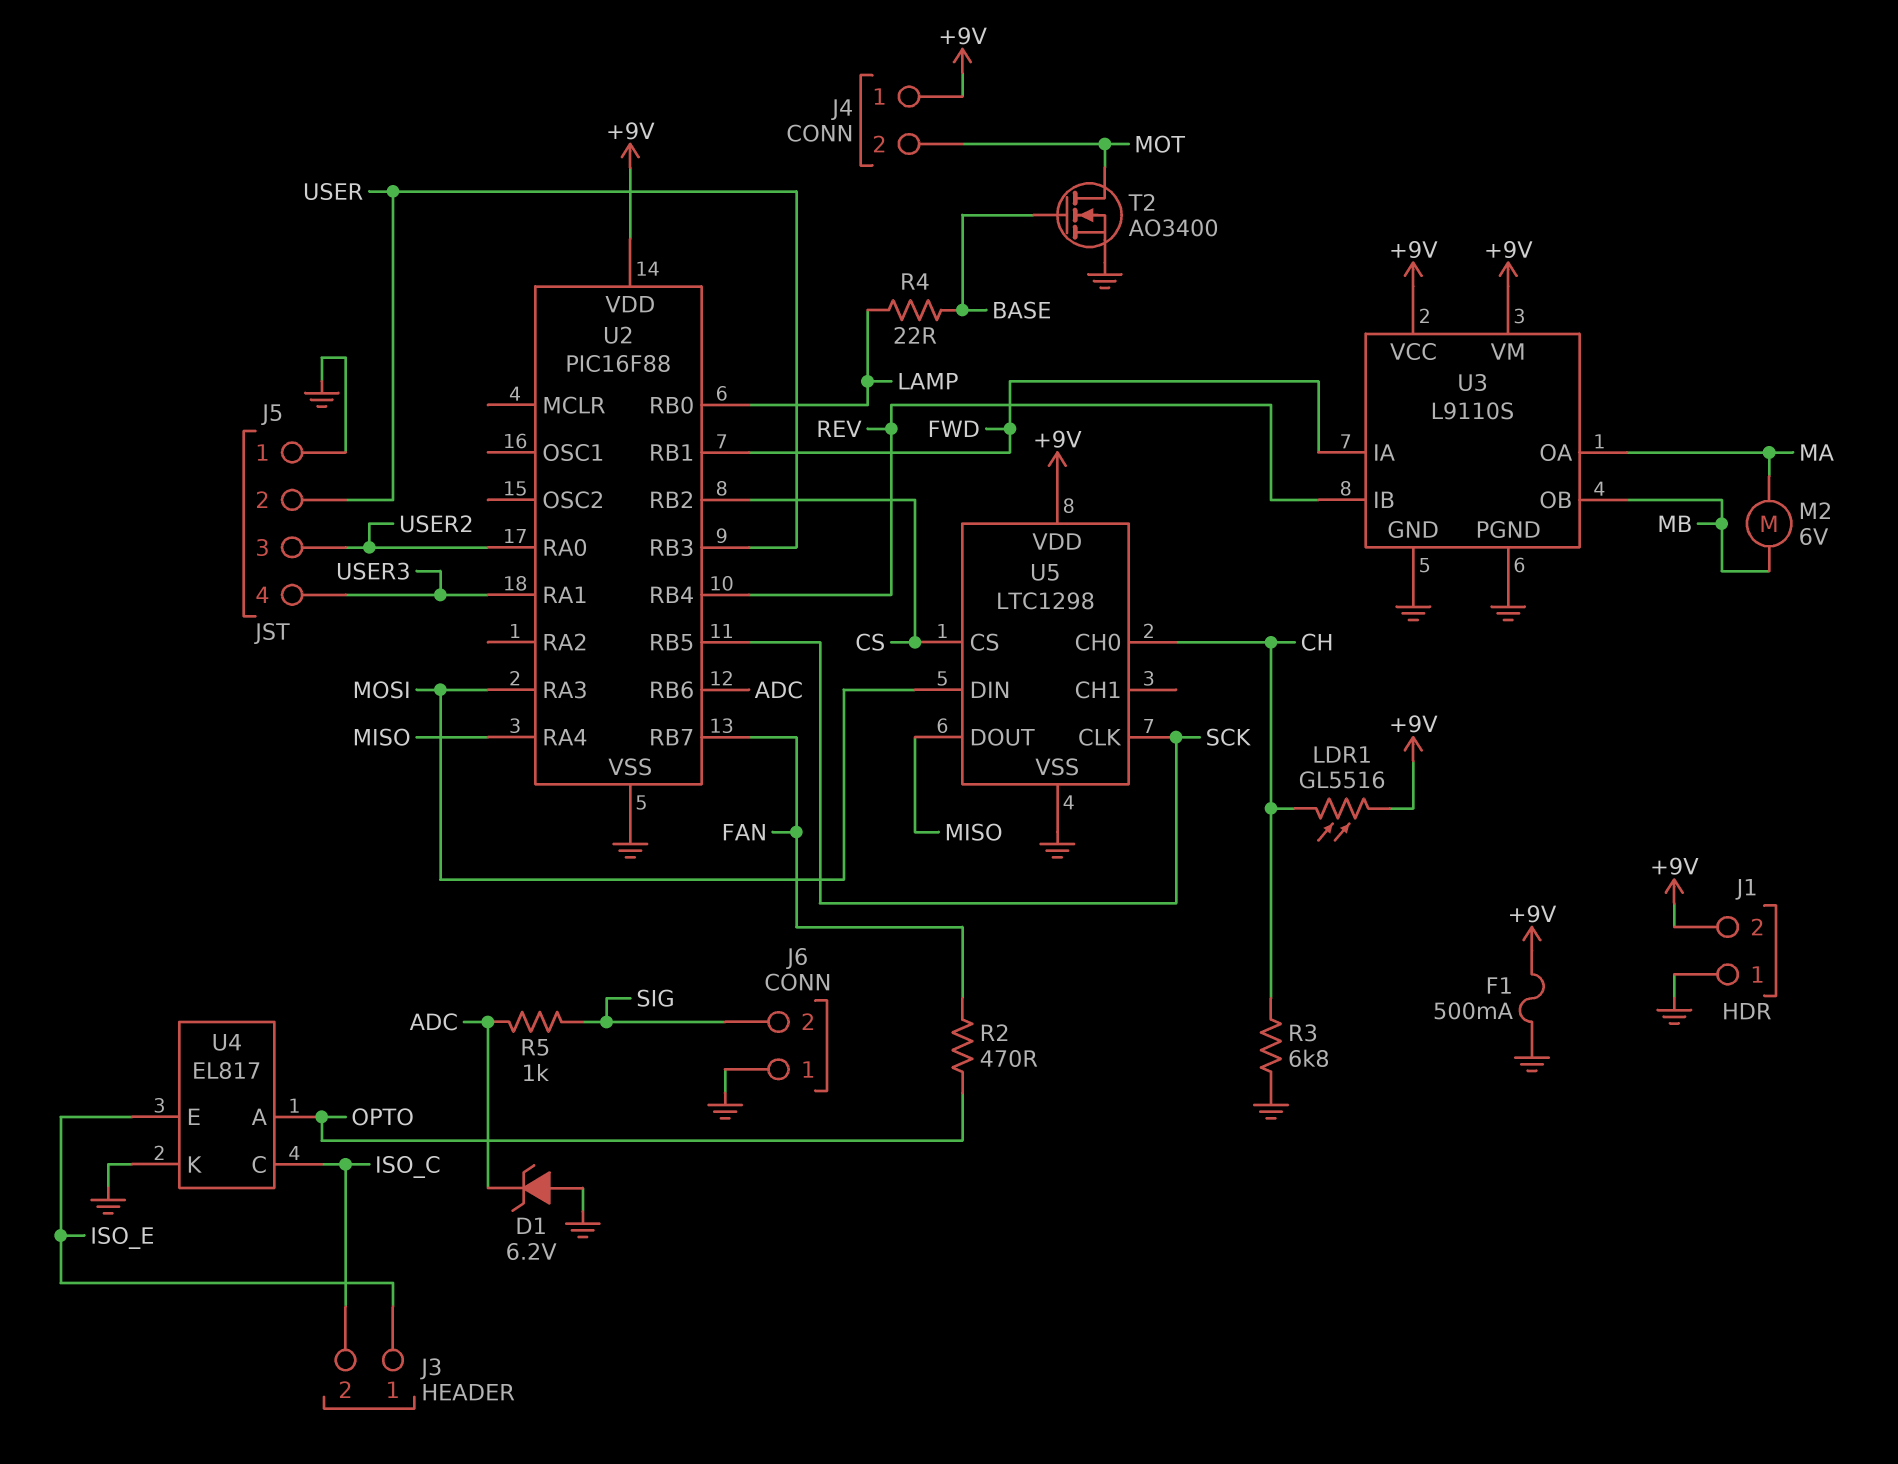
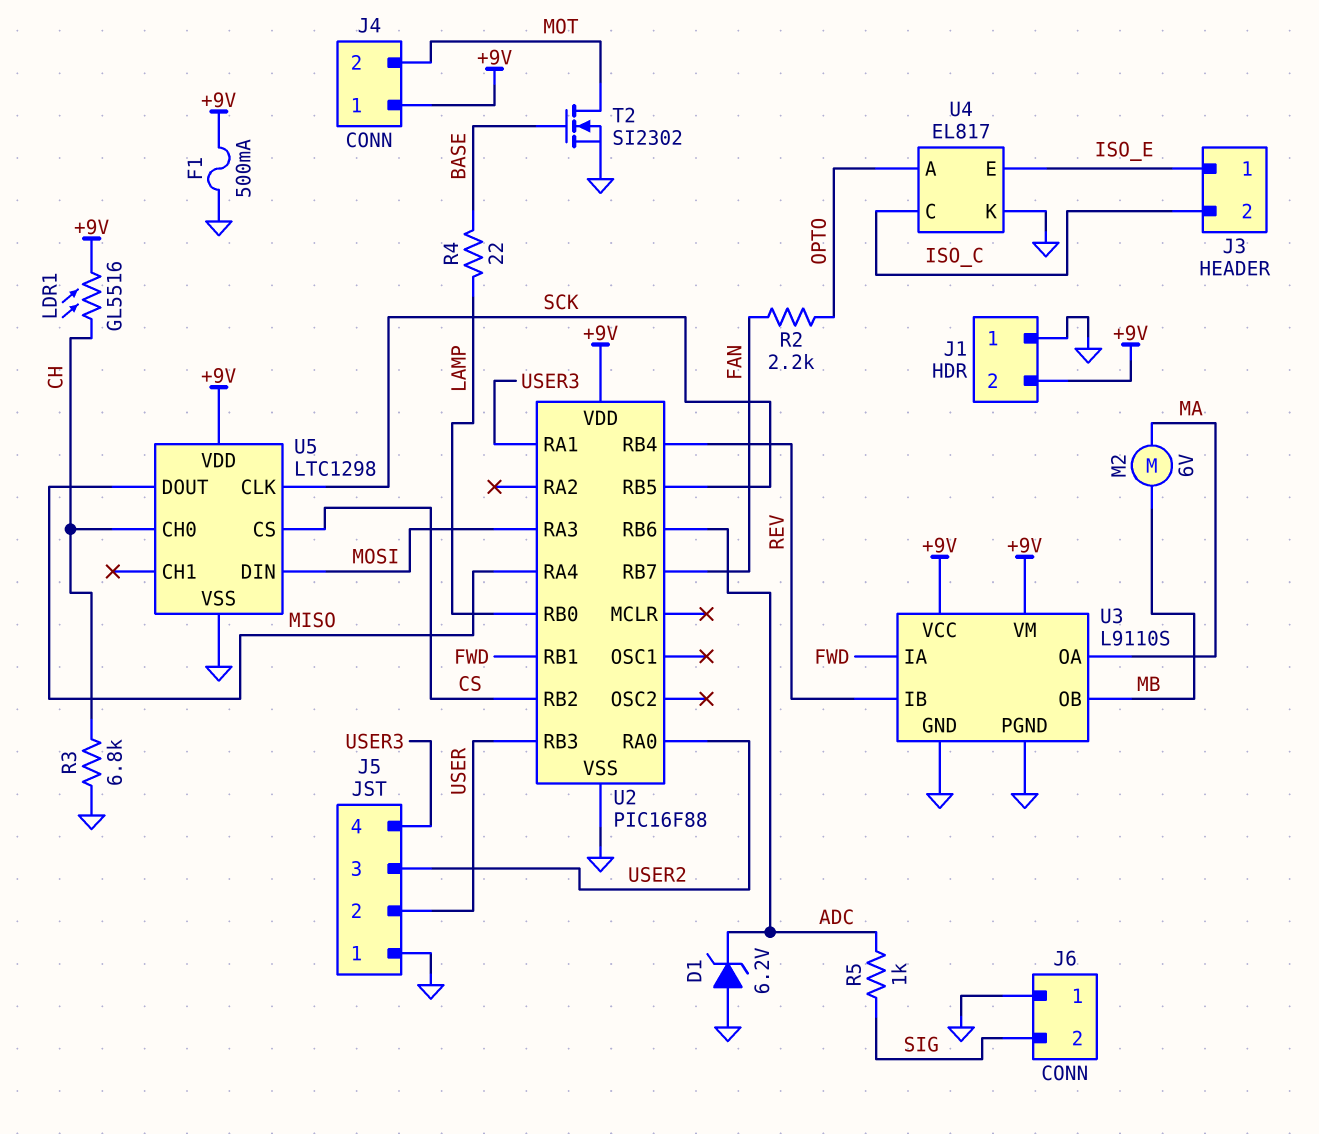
R2: 470 (FAN, OPTO) -> 2.2k (FAN, OPTO)
T2: NMOS AO3400 (G BASE, D MOT, S GND) -> NMOS SI2302 (G BASE, D MOT, S GND)

